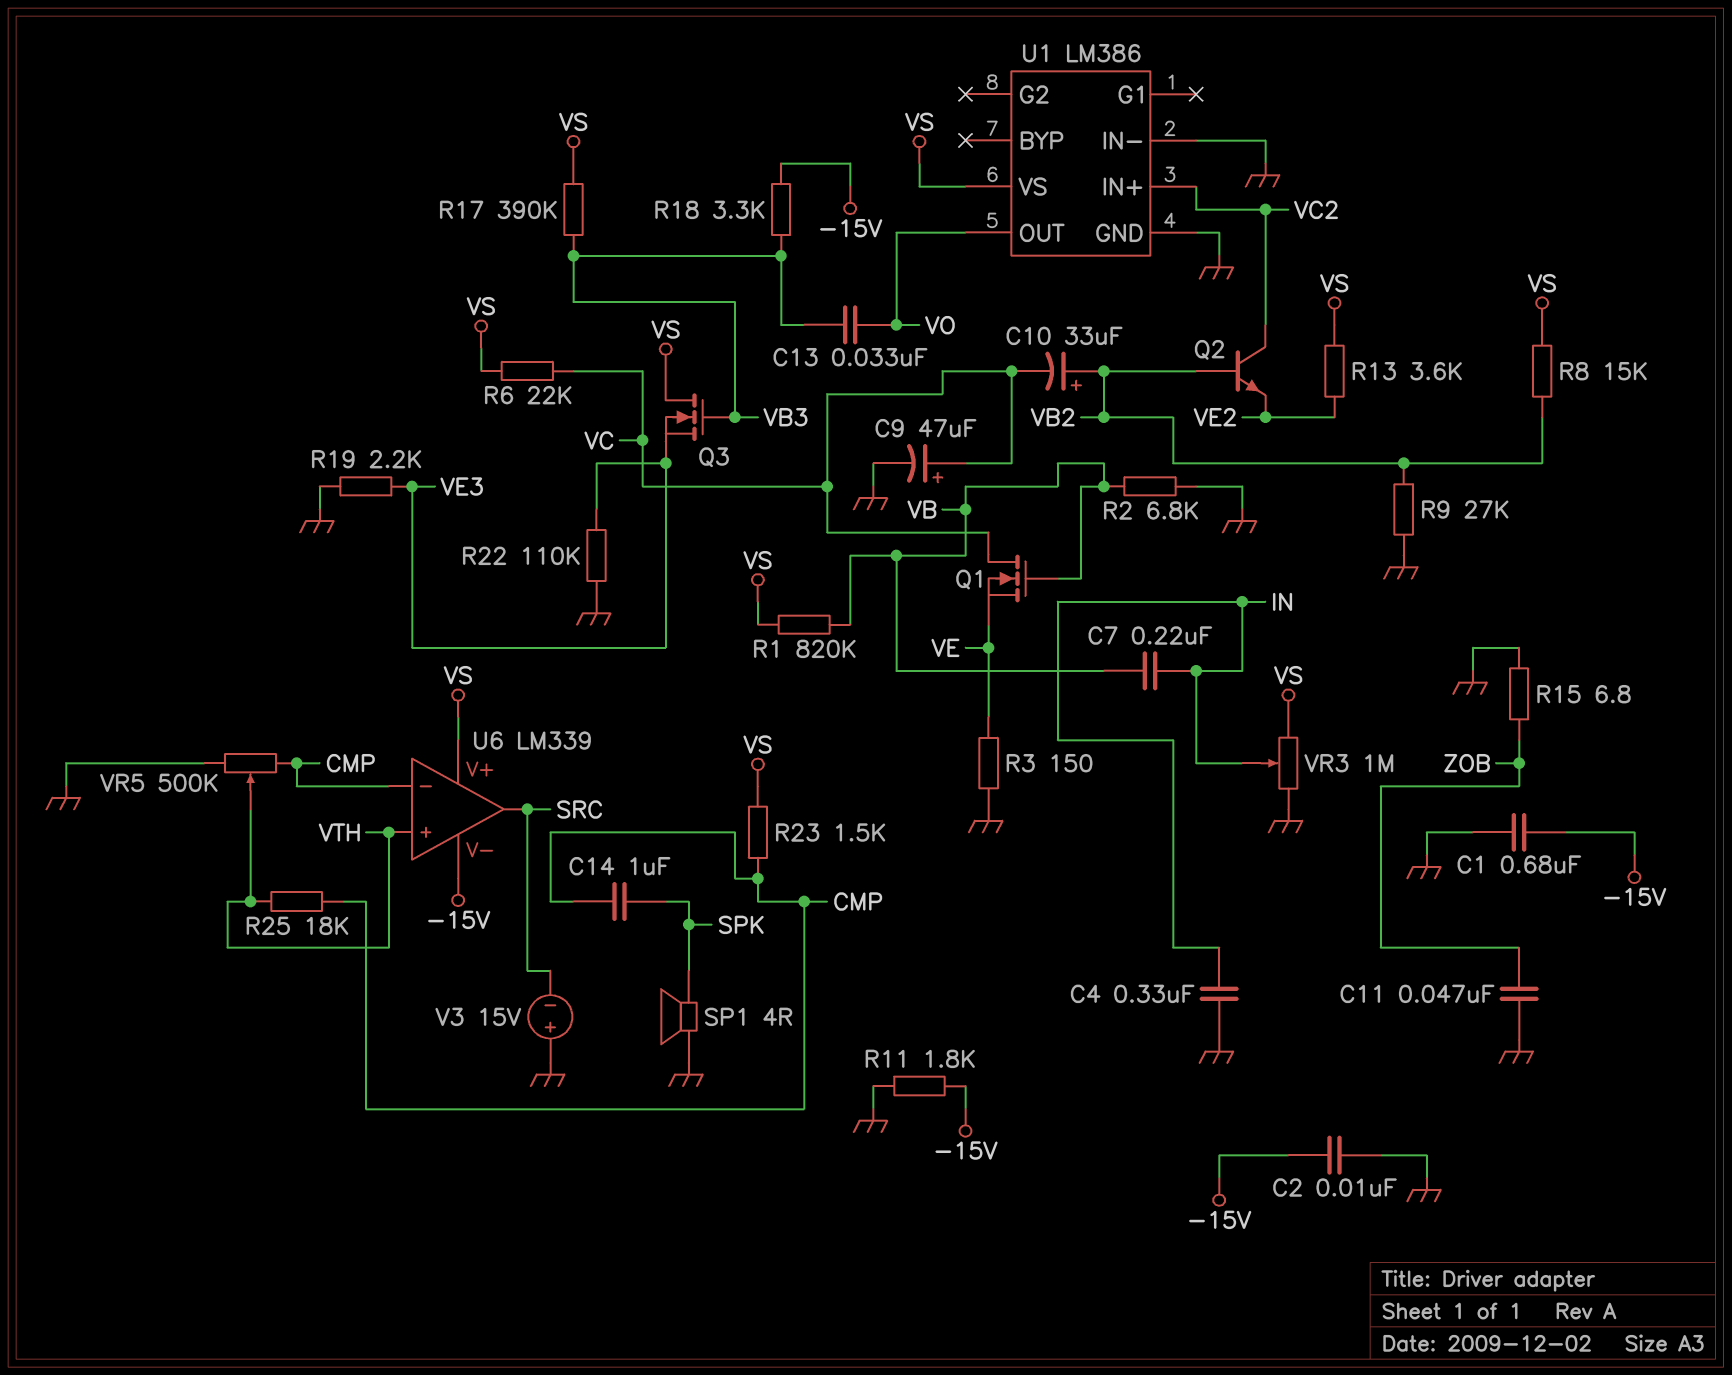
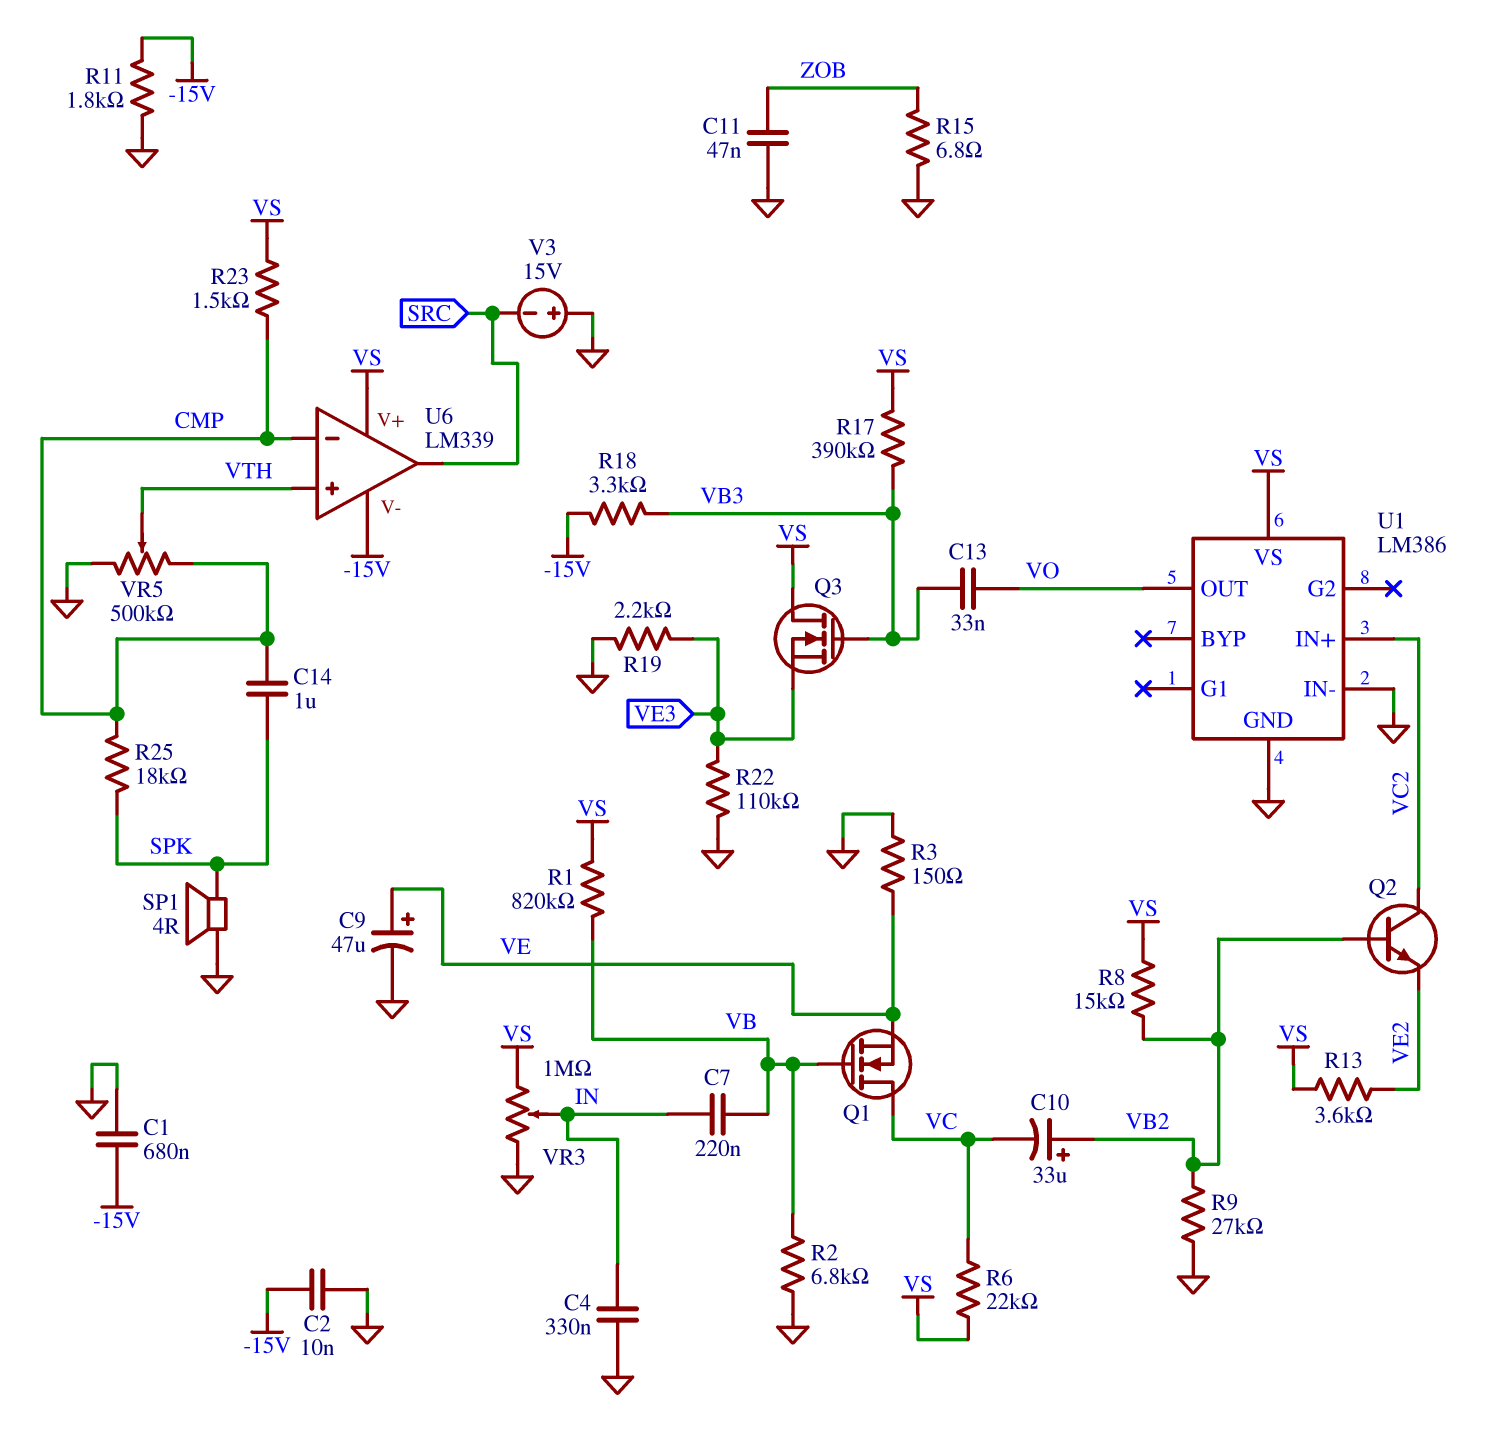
C9: 47uF (plus VC, minus GND) -> 47uF (plus VE, minus GND)
R25: 18k (CMP, VTH) -> 18k (CMP, SPK)

